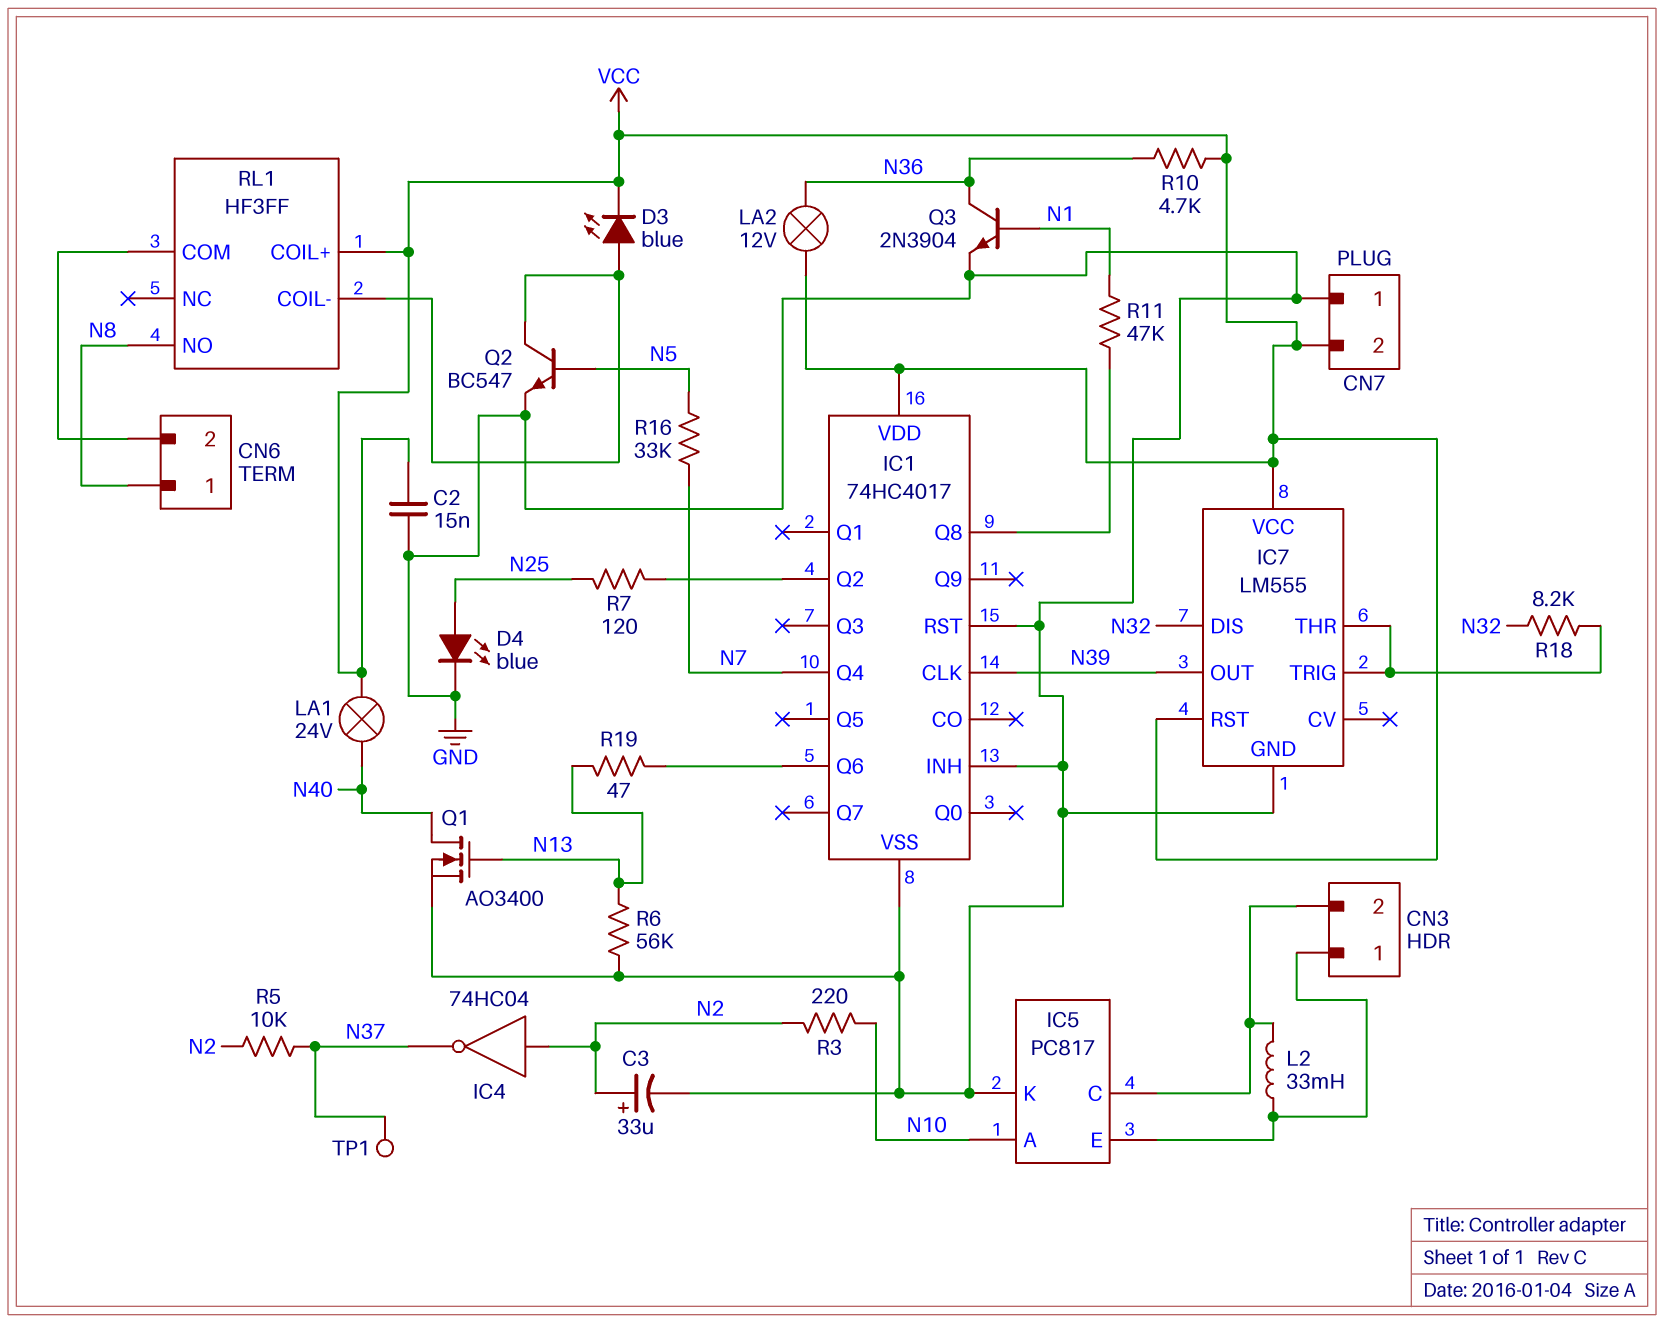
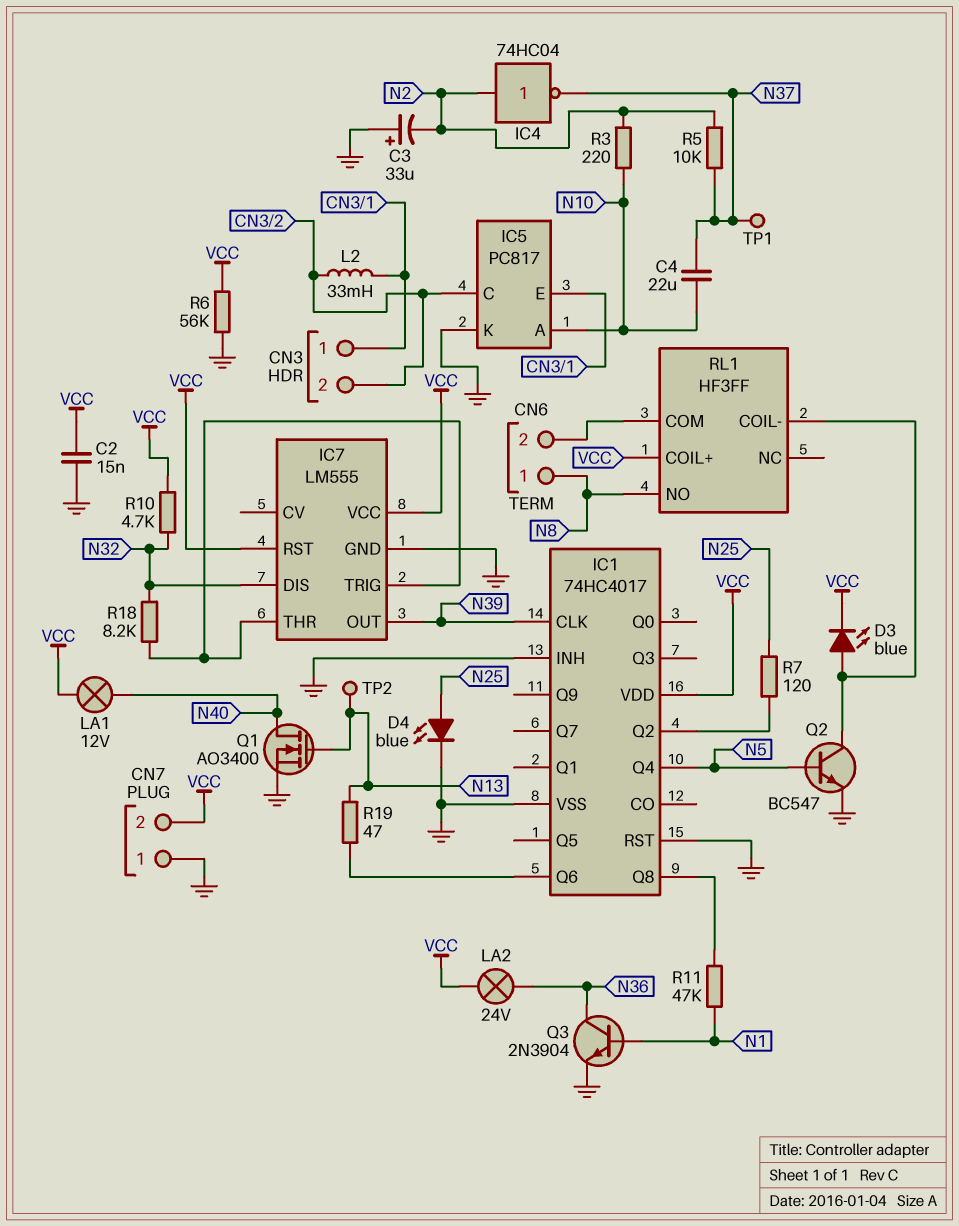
C3: 33uF (plus N2, minus GND) -> 33uF (plus GND, minus N2)
C4: none -> 22uF (N10, N37)
IC1 pin Q4: N7 -> N5
LA1: lamp 24V (N40, VCC) -> lamp 12V (N40, VCC)
LA2: lamp 12V (N36, VCC) -> lamp 24V (N36, VCC)
R6: 56k (GND, N13) -> 56k (GND, VCC)
R10: 4.7k (N36, VCC) -> 4.7k (N32, VCC)
R16: 33k (N5, N7) -> none
TP2: none -> test point (N13)

